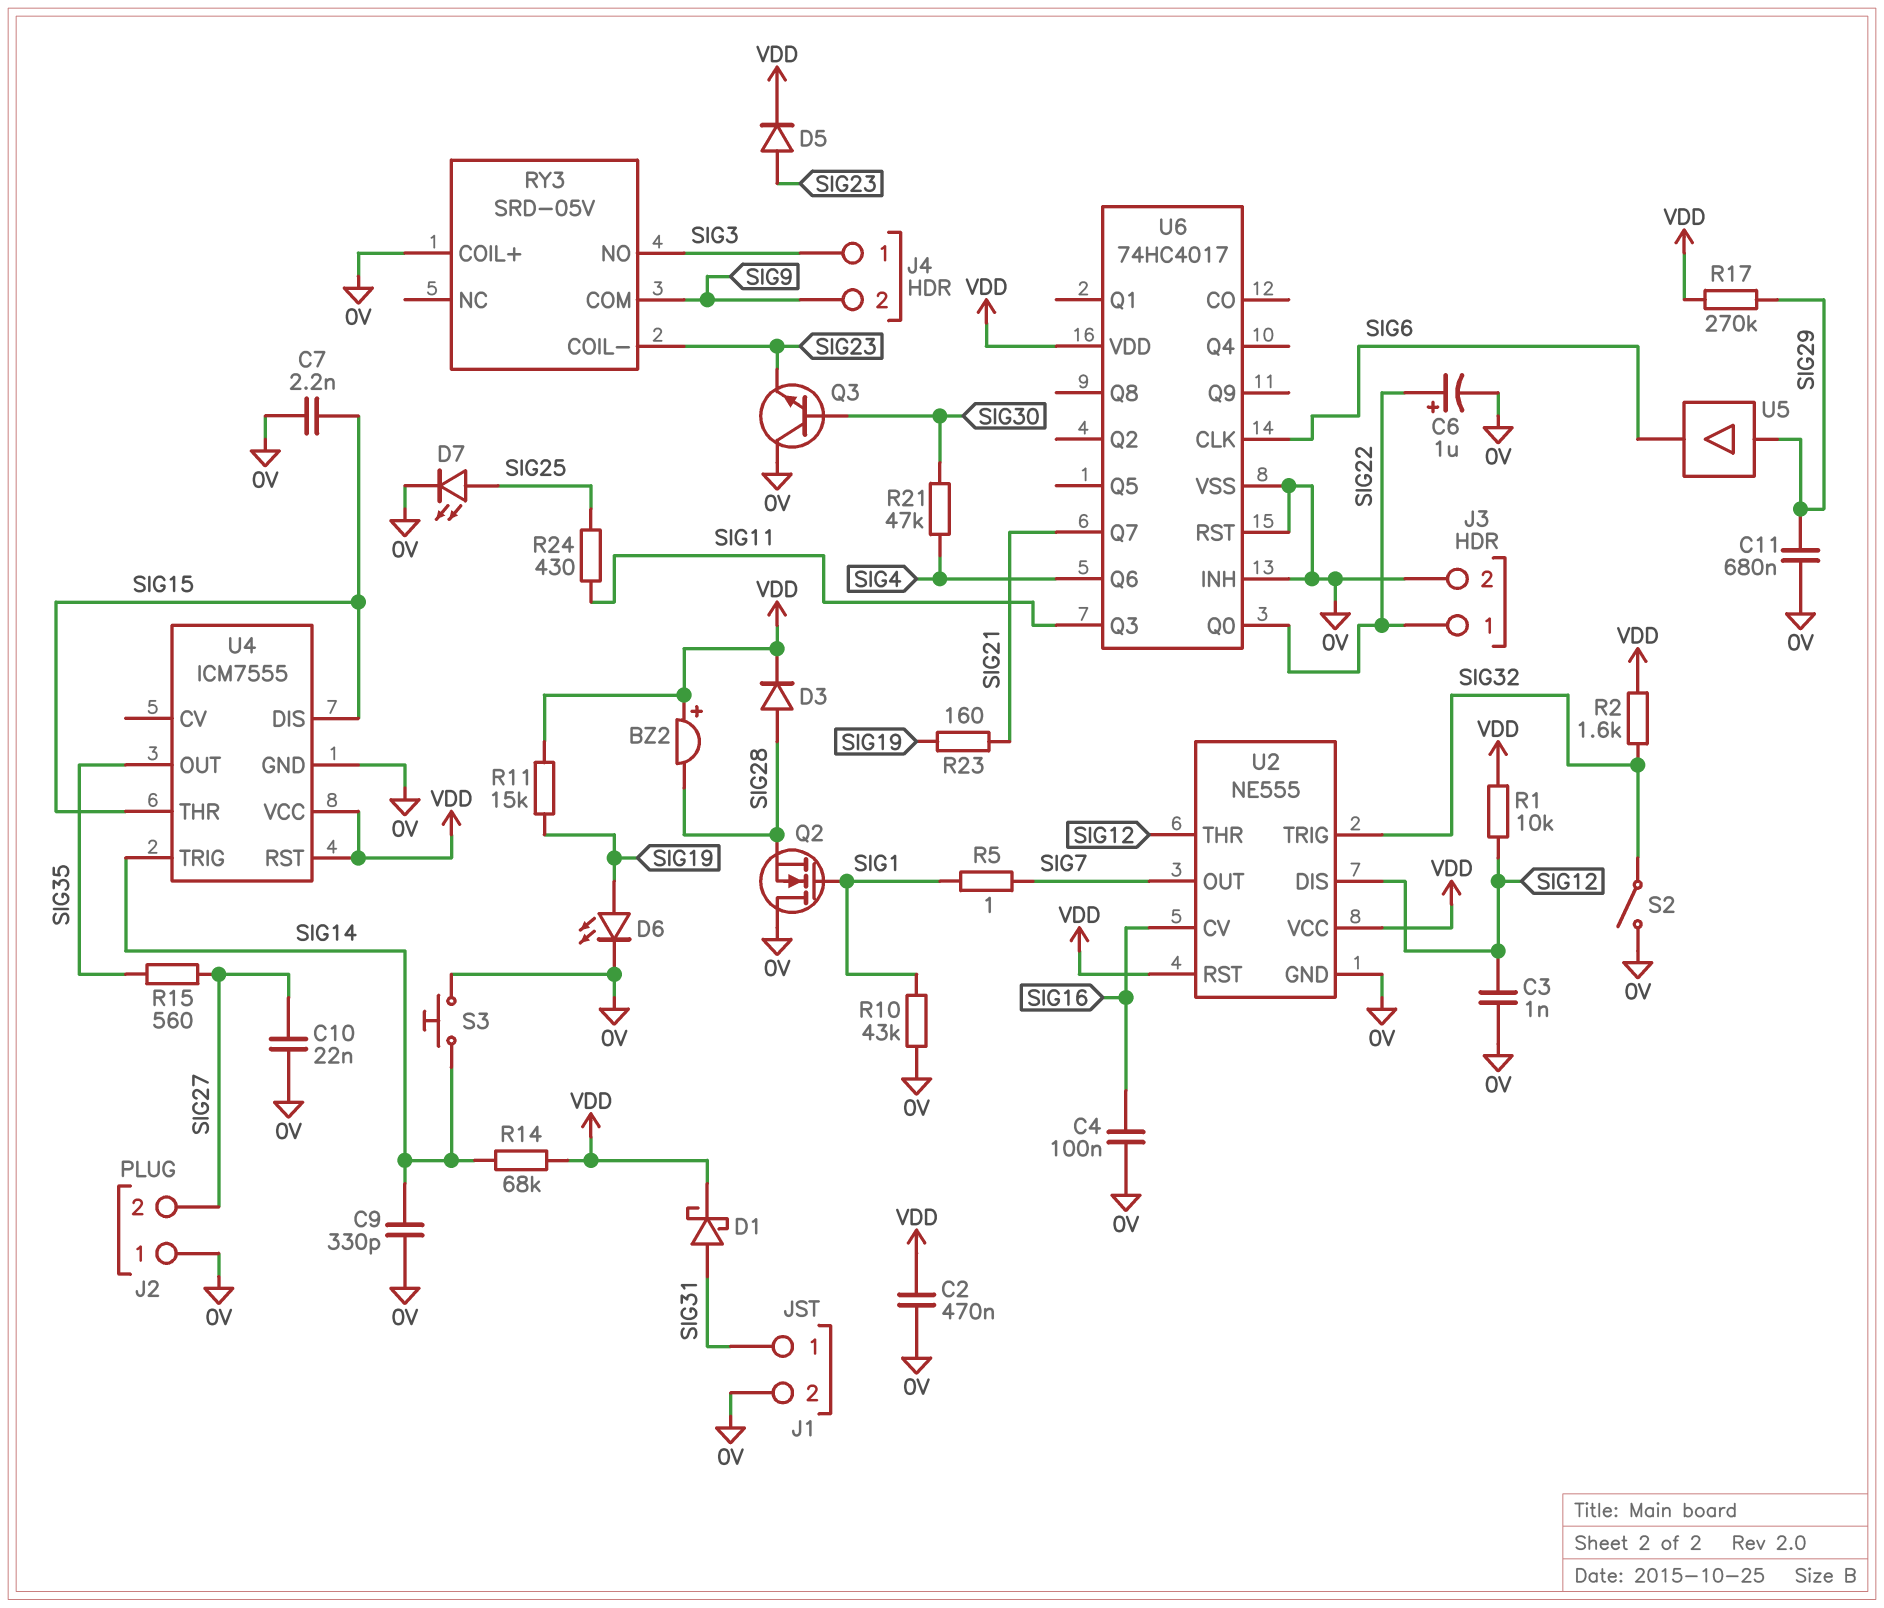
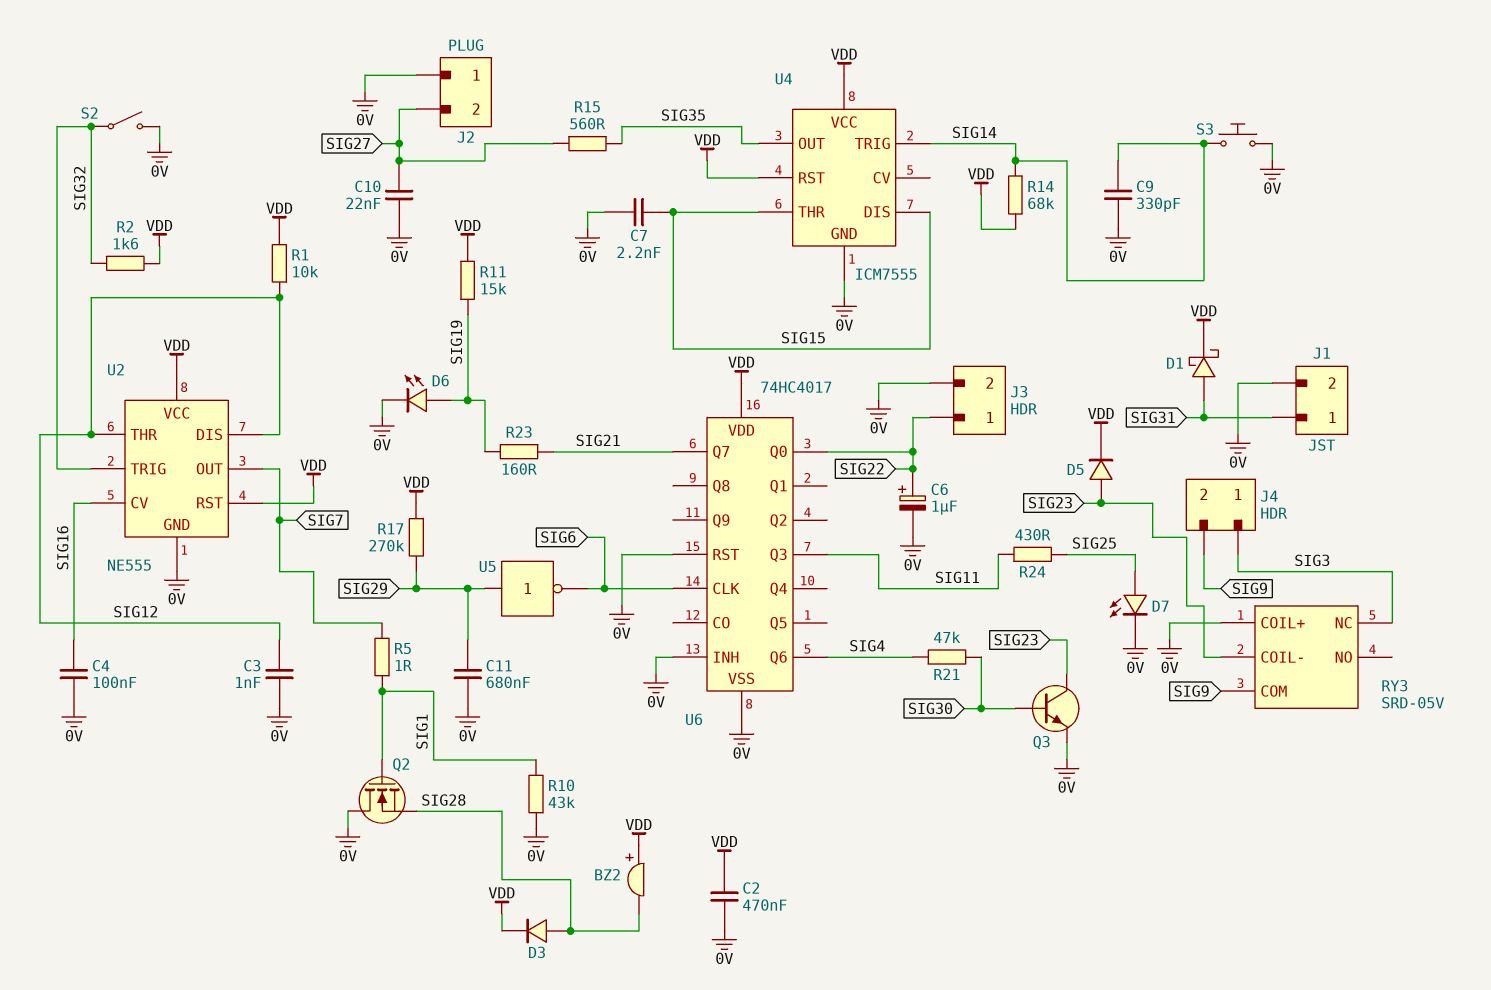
Q3: NPN (B SIG30, C 0V, E SIG23) -> NPN (B SIG30, C SIG23, E 0V)
RY3 pin NC: none -> SIG3
RY3 pin NO: SIG3 -> none
U5: buffer (in SIG29, out SIG6) -> NOT (in SIG29, out SIG6)

